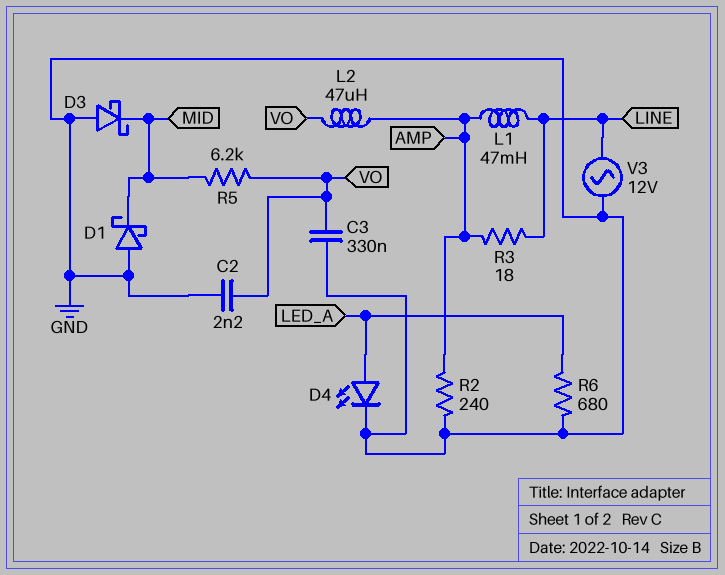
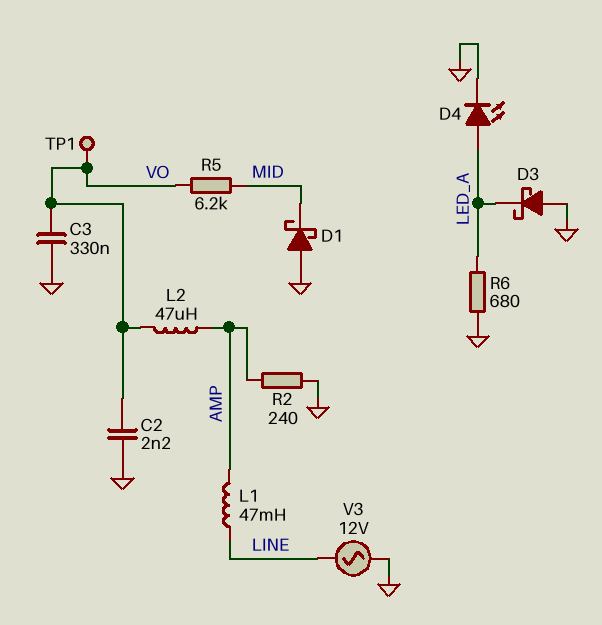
D3: schottky (A GND, K MID) -> schottky (A GND, K LED_A)
R3: 18 (AMP, LINE) -> none
TP1: none -> test point (VO)

